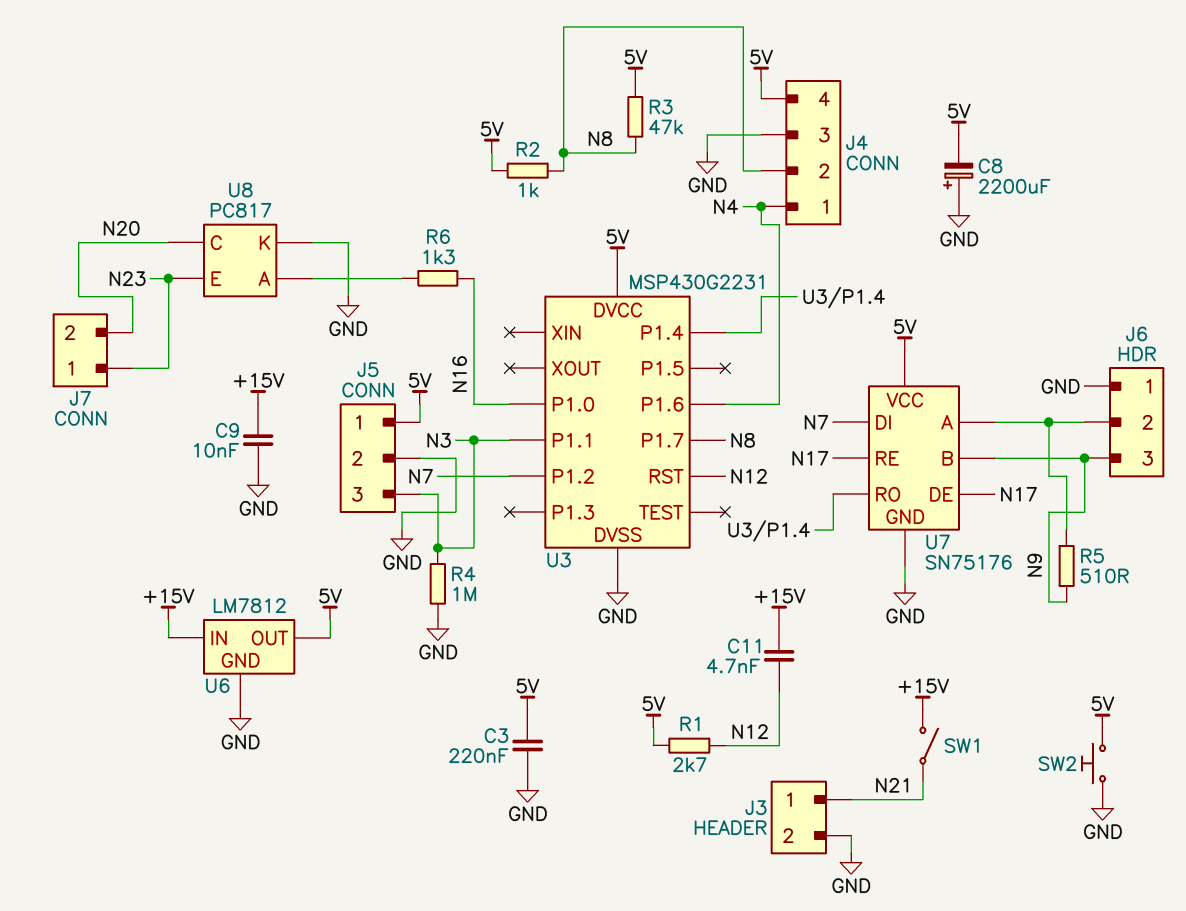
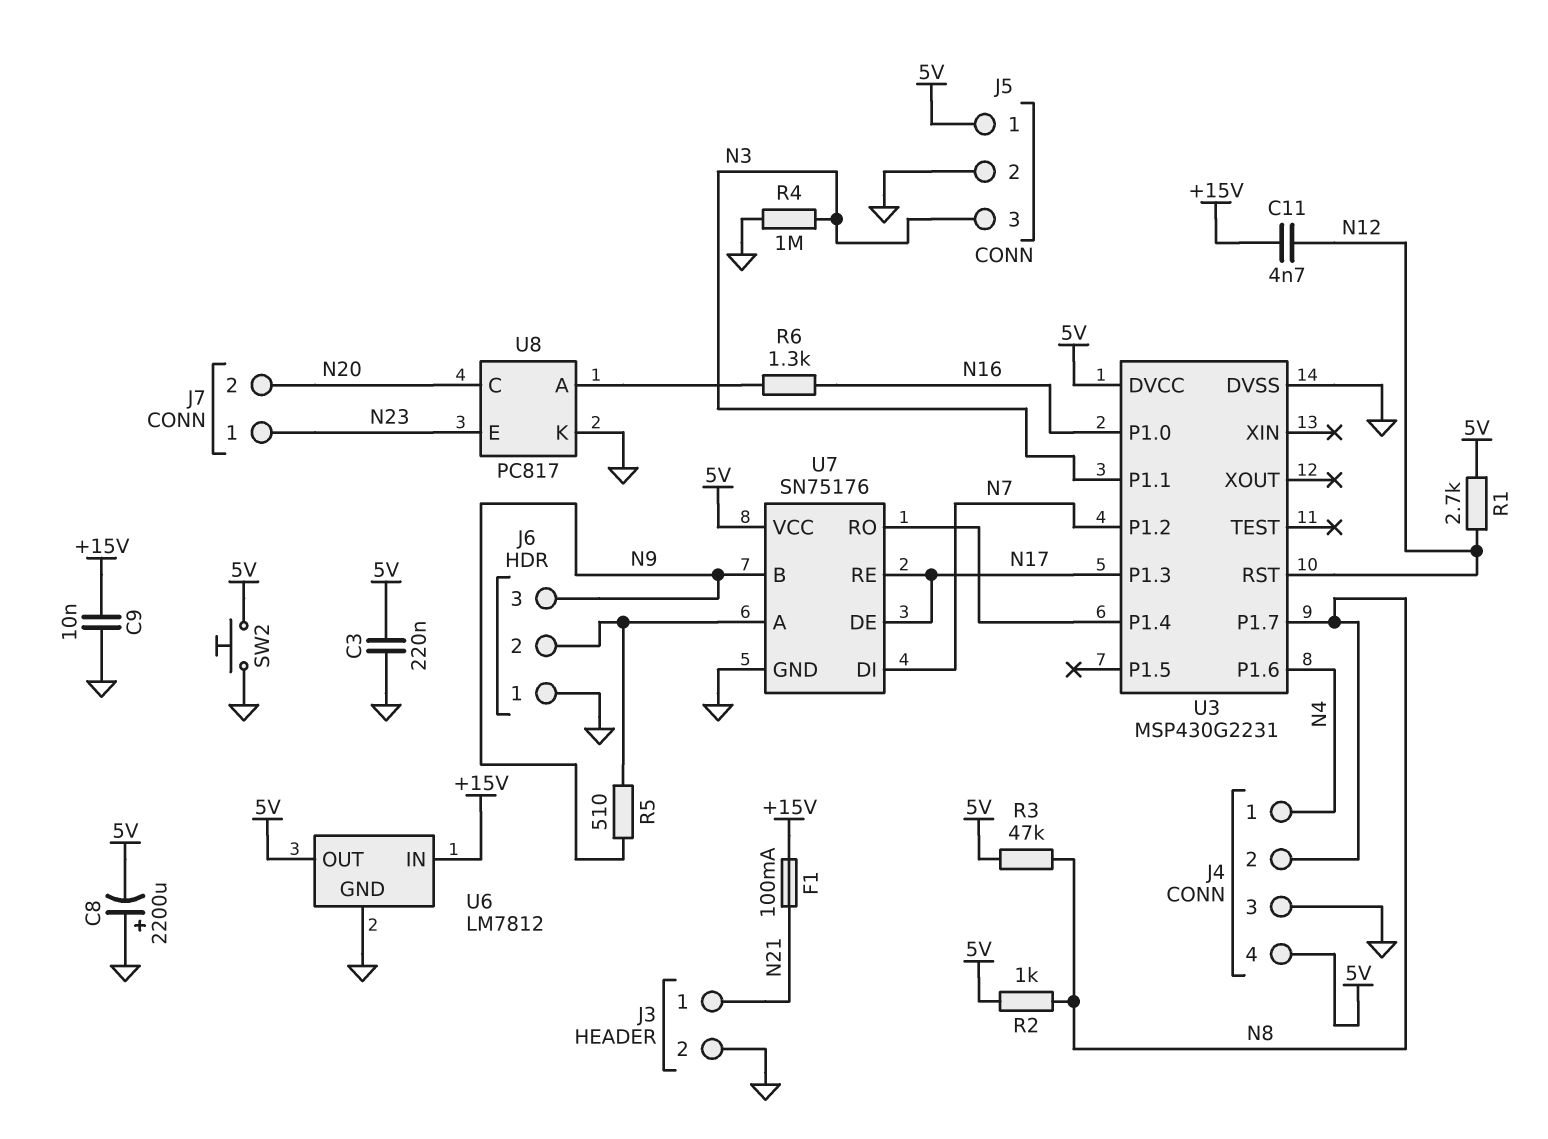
F1: none -> 100mA (+15V, N21)
SW1: switch (+15V, N21) -> none
U3 pin P1.3: none -> N17

